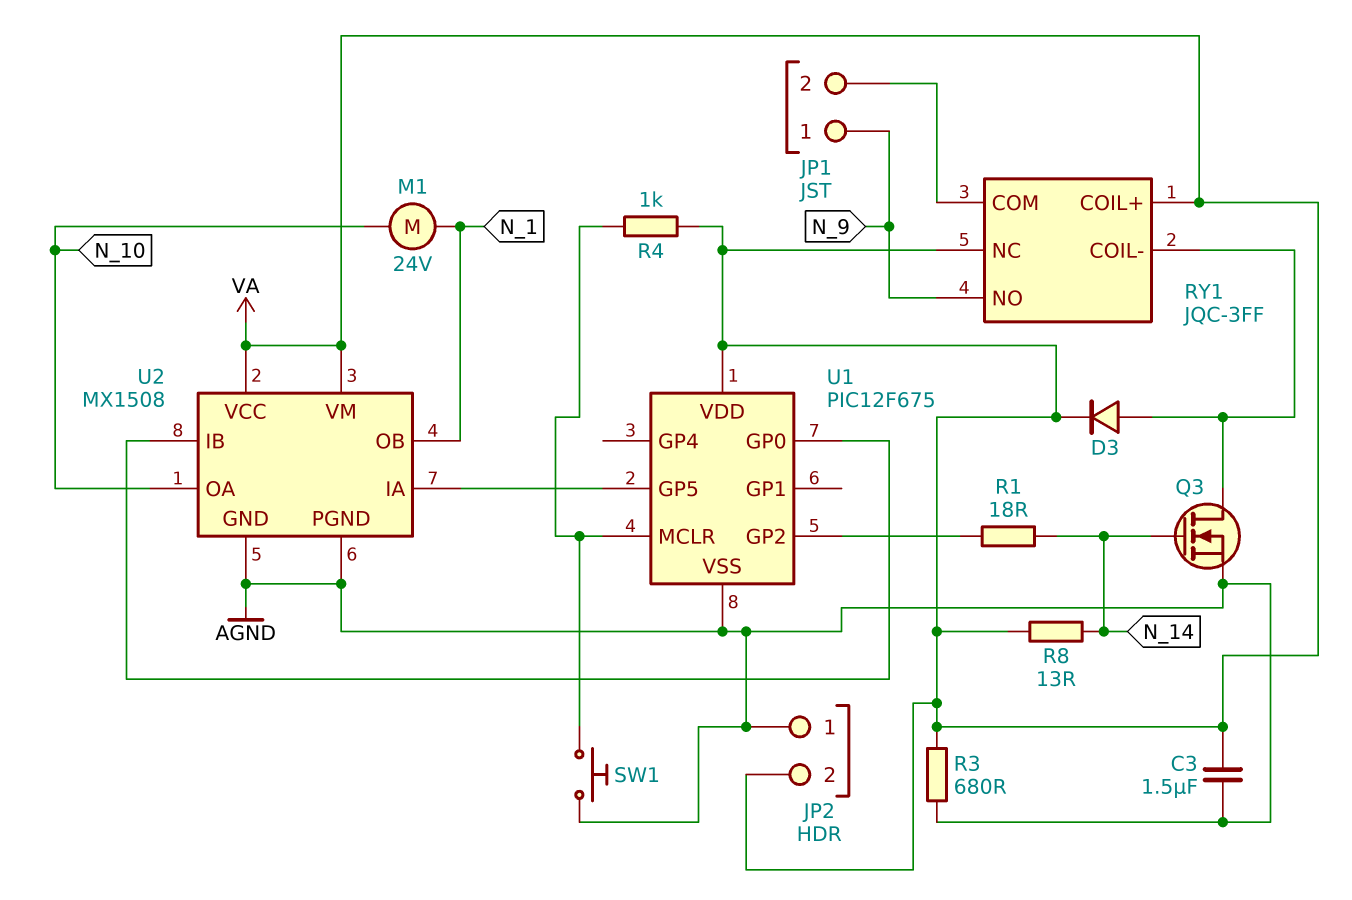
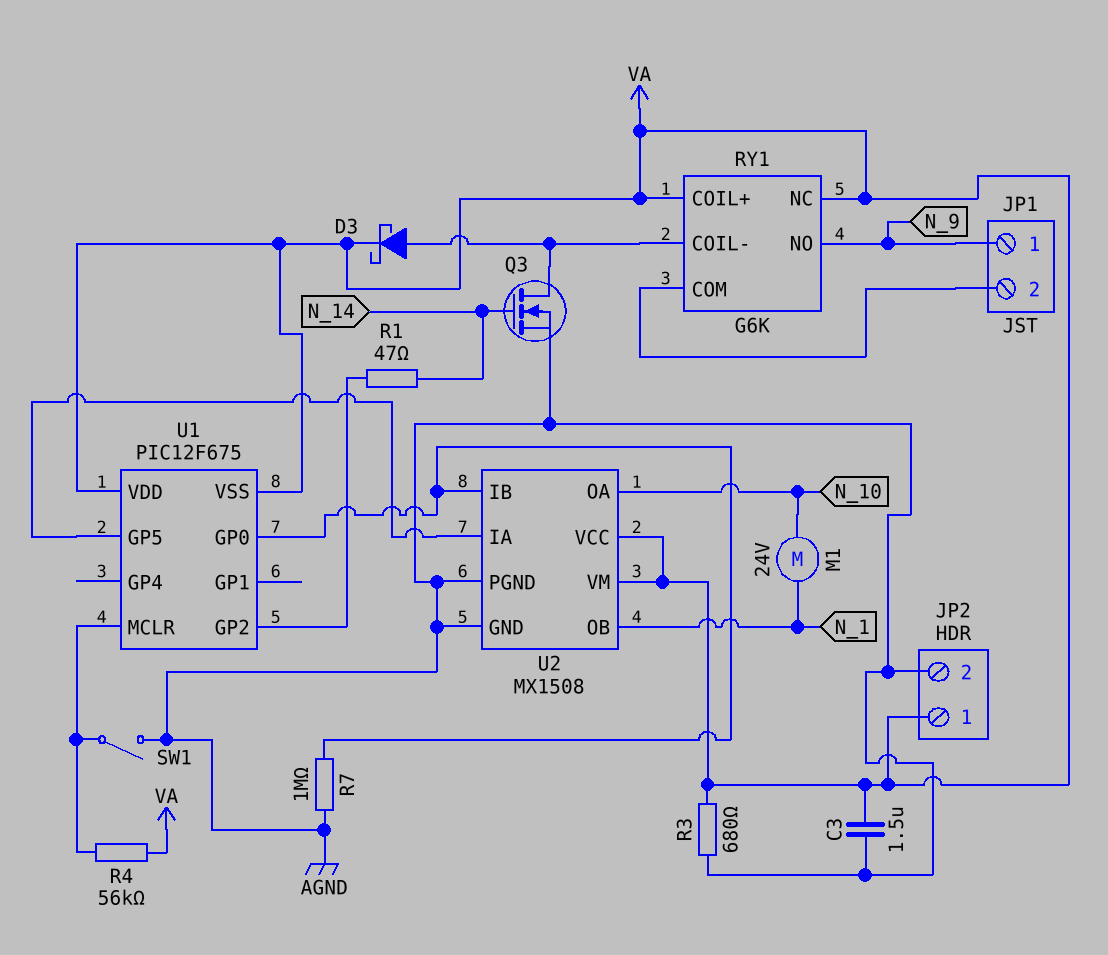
D3: diode (A RY1/COIL-, K VA) -> schottky (A RY1/COIL-, K VA)
JP2 pin 1: AGND -> VA
JP2 pin 2: VA -> AGND
R1: 18 (N_14, U1/GP2) -> 47 (N_14, U1/GP2)
R4: 1k (U1/MCLR, VA) -> 56k (U1/MCLR, VA)
R7: none -> 1M (AGND, U1/GP0)
R8: 13 (N_14, VA) -> none
RY1: JQC-3FF -> G6K
SW1: button (AGND, U1/MCLR) -> switch (AGND, U1/MCLR)
U1 pin VSS: AGND -> VA

